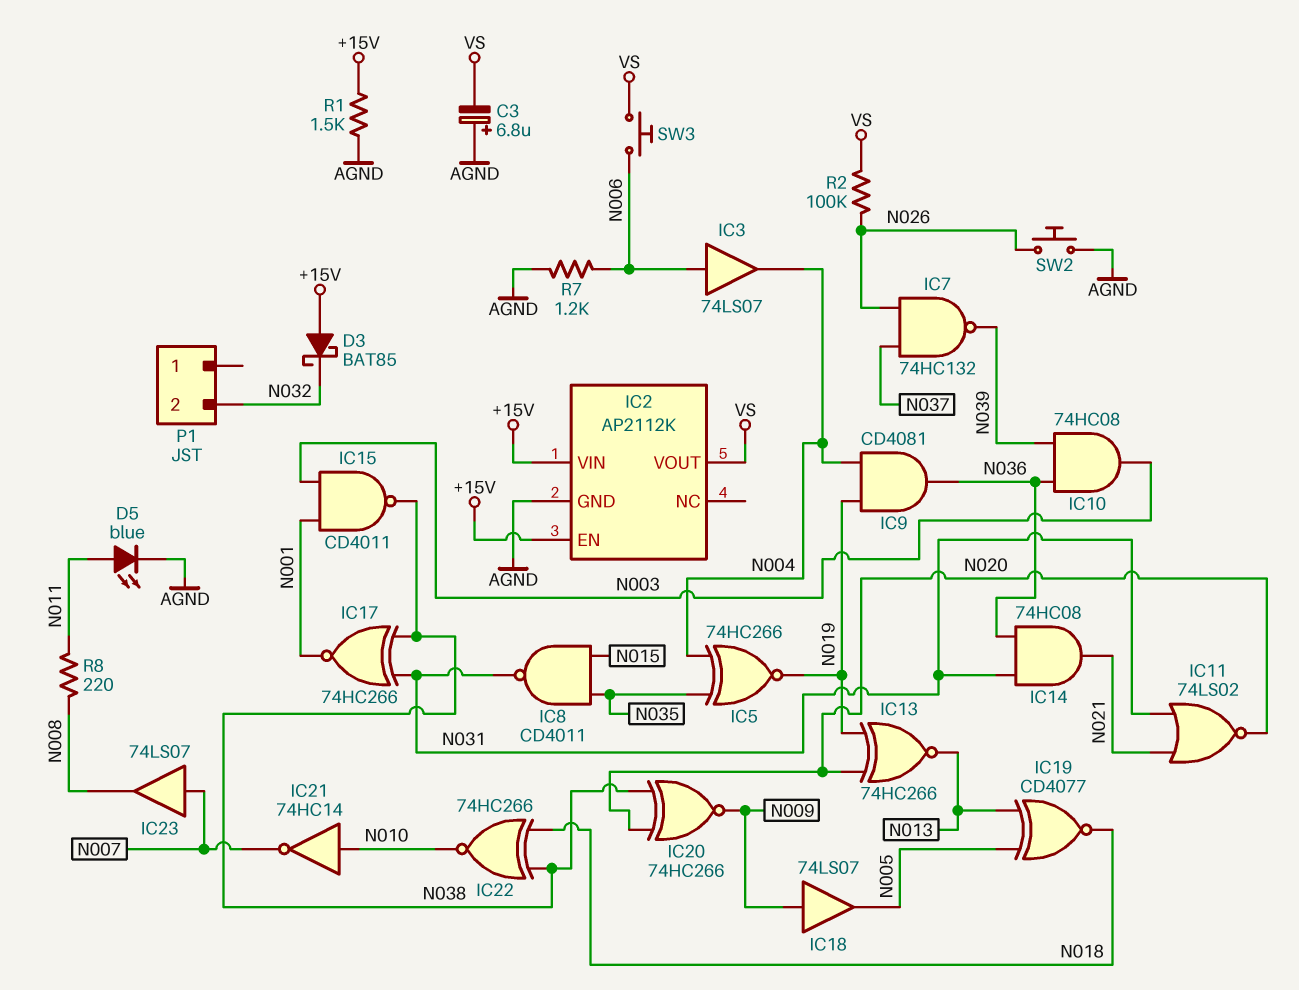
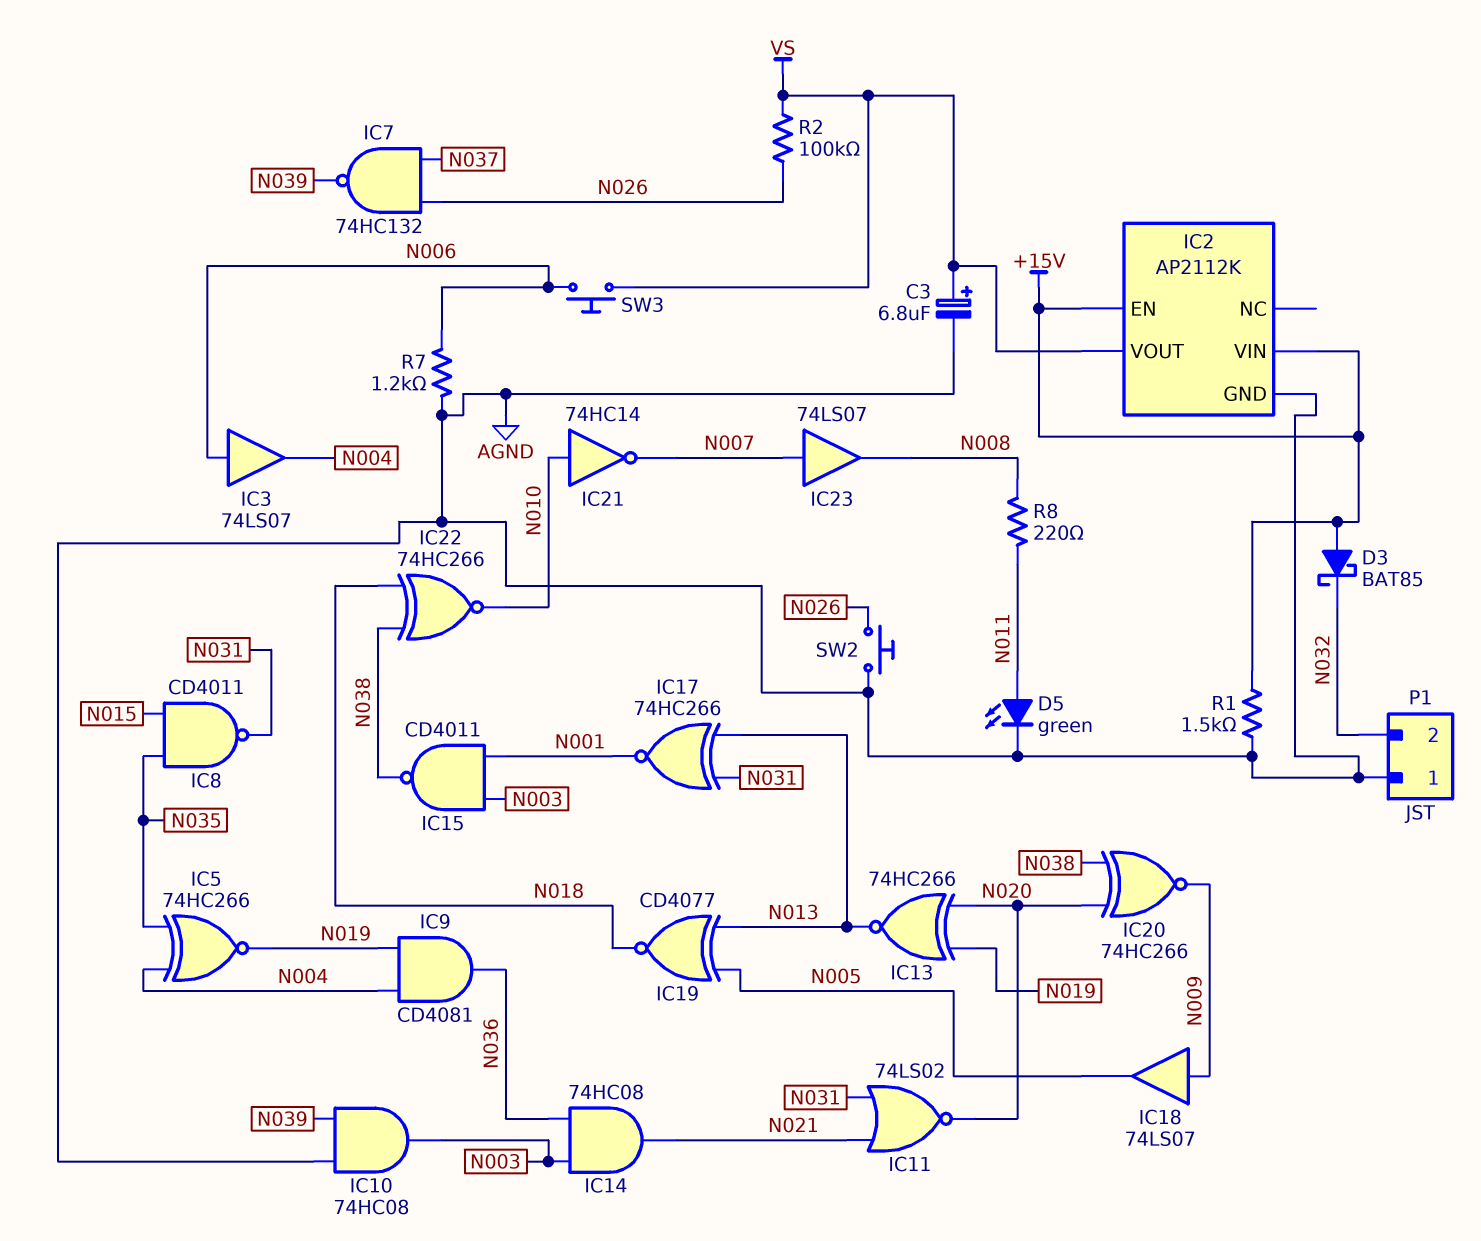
C3: 6.8uF (plus AGND, minus VS) -> 6.8uF (plus VS, minus AGND)
D5: LED blue (A N011, K AGND) -> LED green (A N011, K AGND)
IC10: AND 74HC08 (in N036, in N039, out N003) -> AND 74HC08 (in AGND, in N039, out N003)
IC14: AND 74HC08 (in N031, in N036, out N021) -> AND 74HC08 (in N003, in N036, out N021)
IC17: XNOR 74HC266 (in N031, in N038, out N001) -> XNOR 74HC266 (in N013, in N031, out N001)
P1 pin 1: none -> AGND

